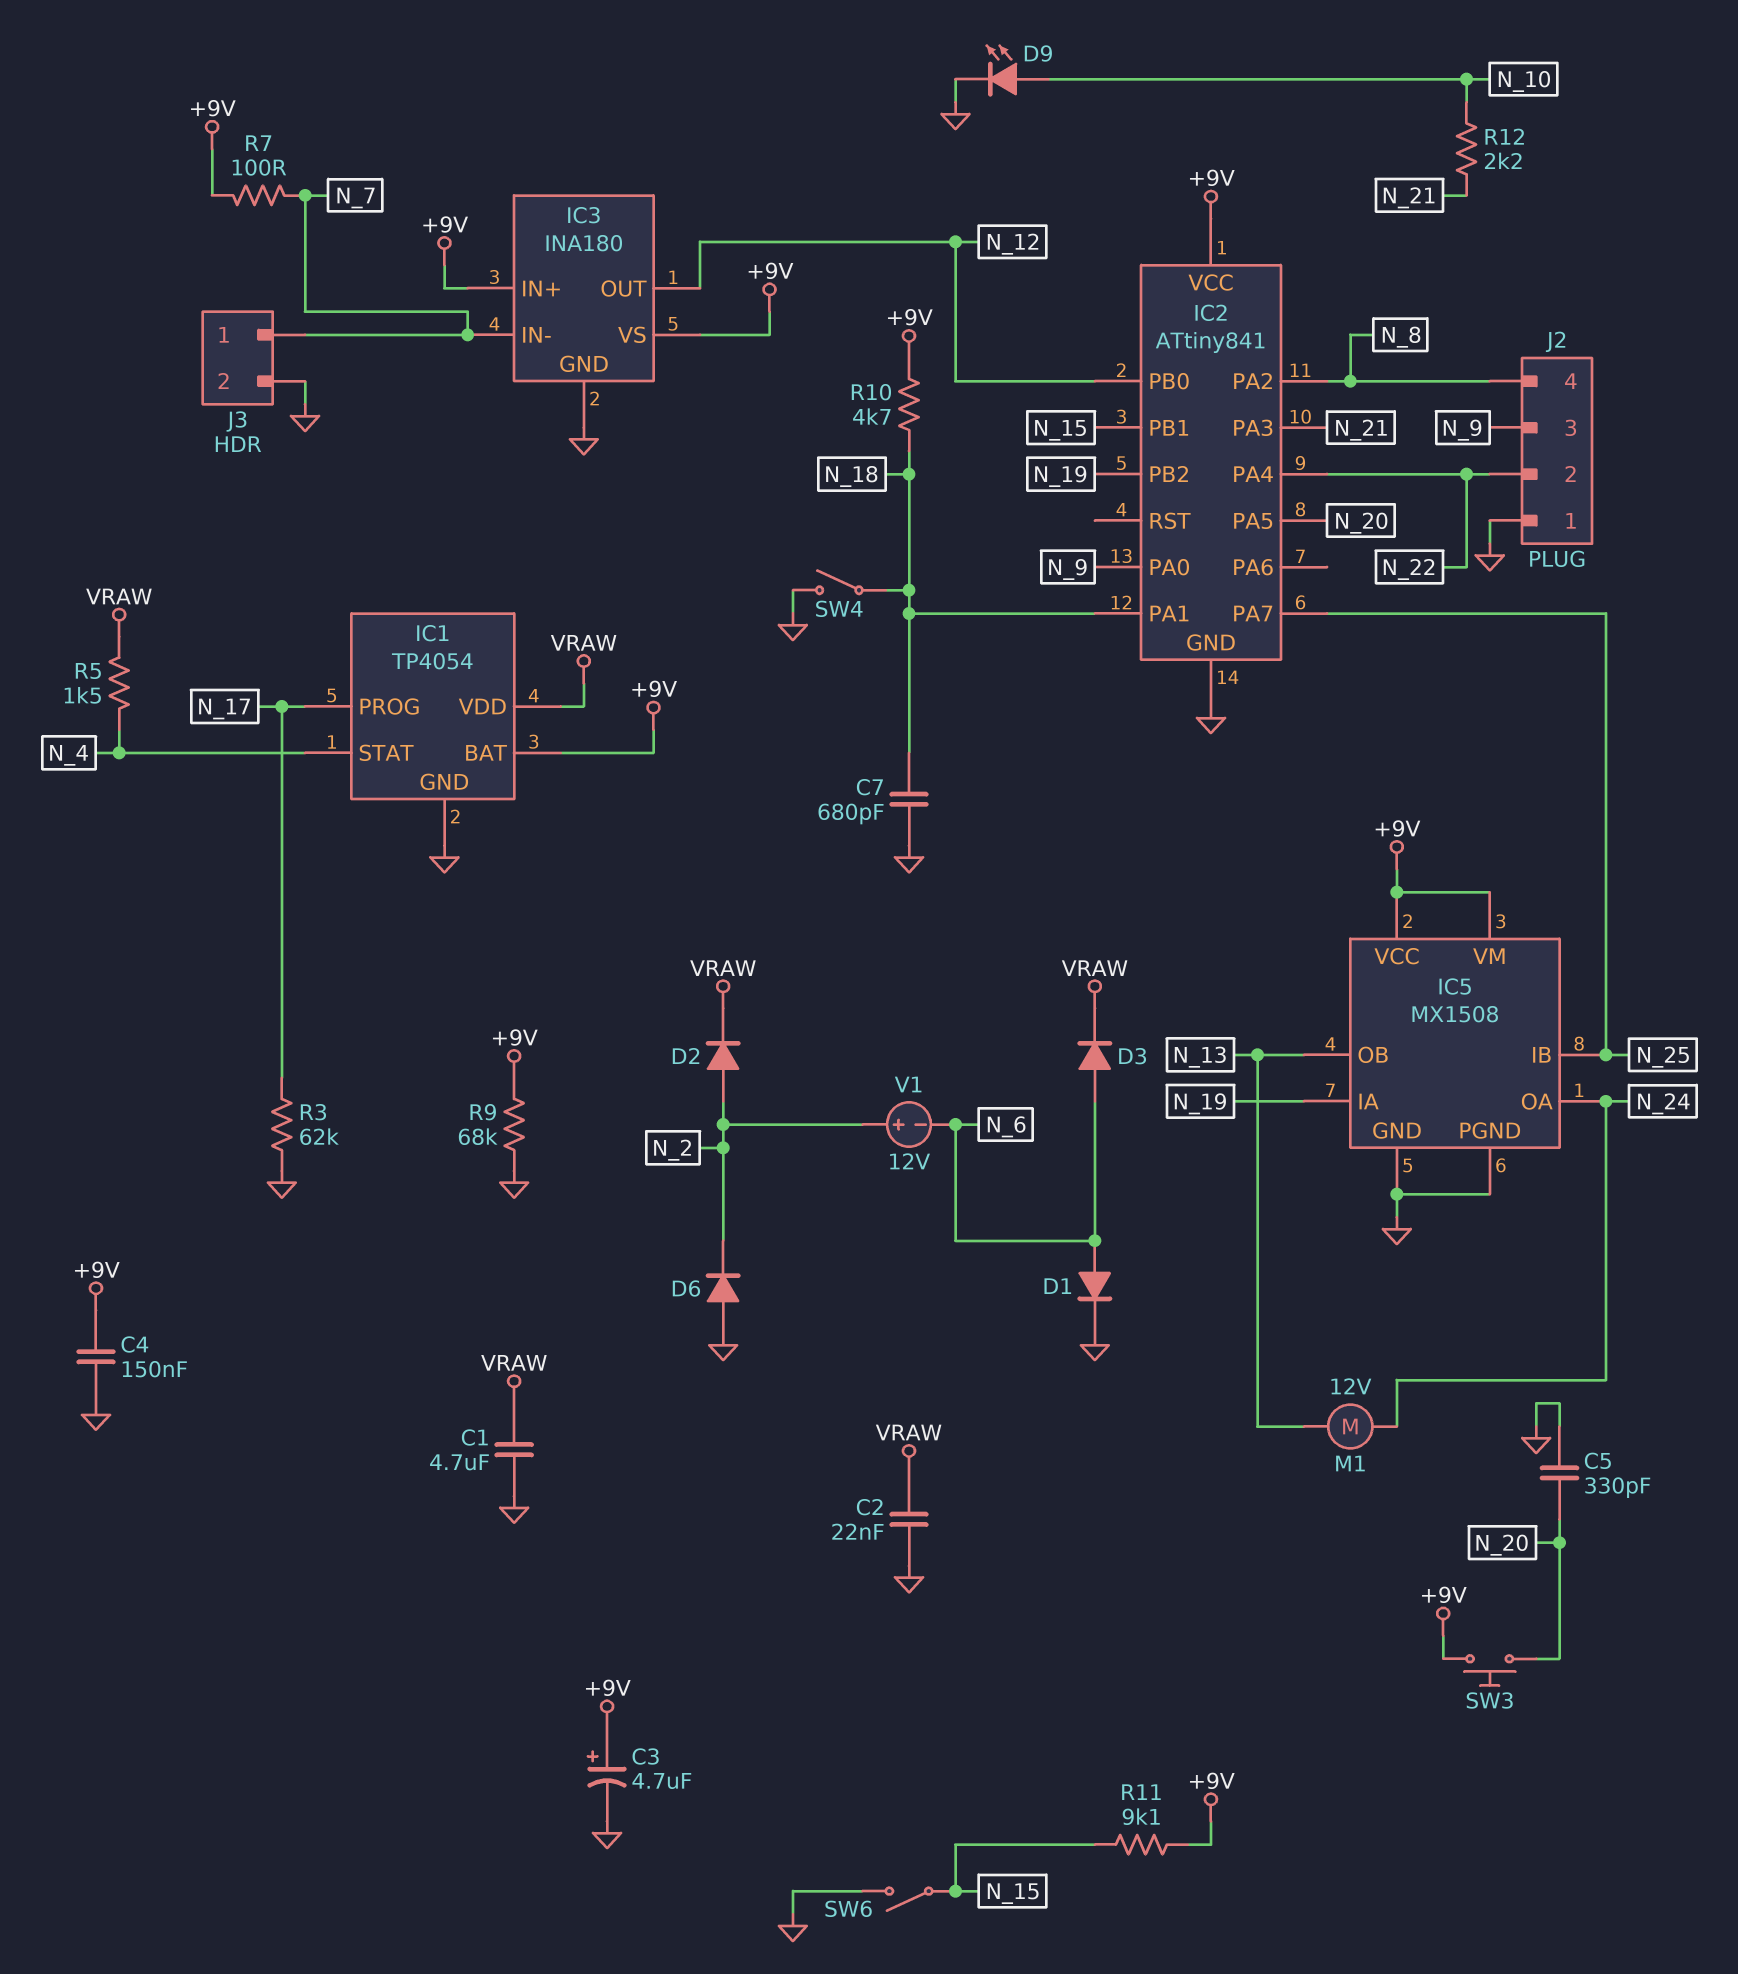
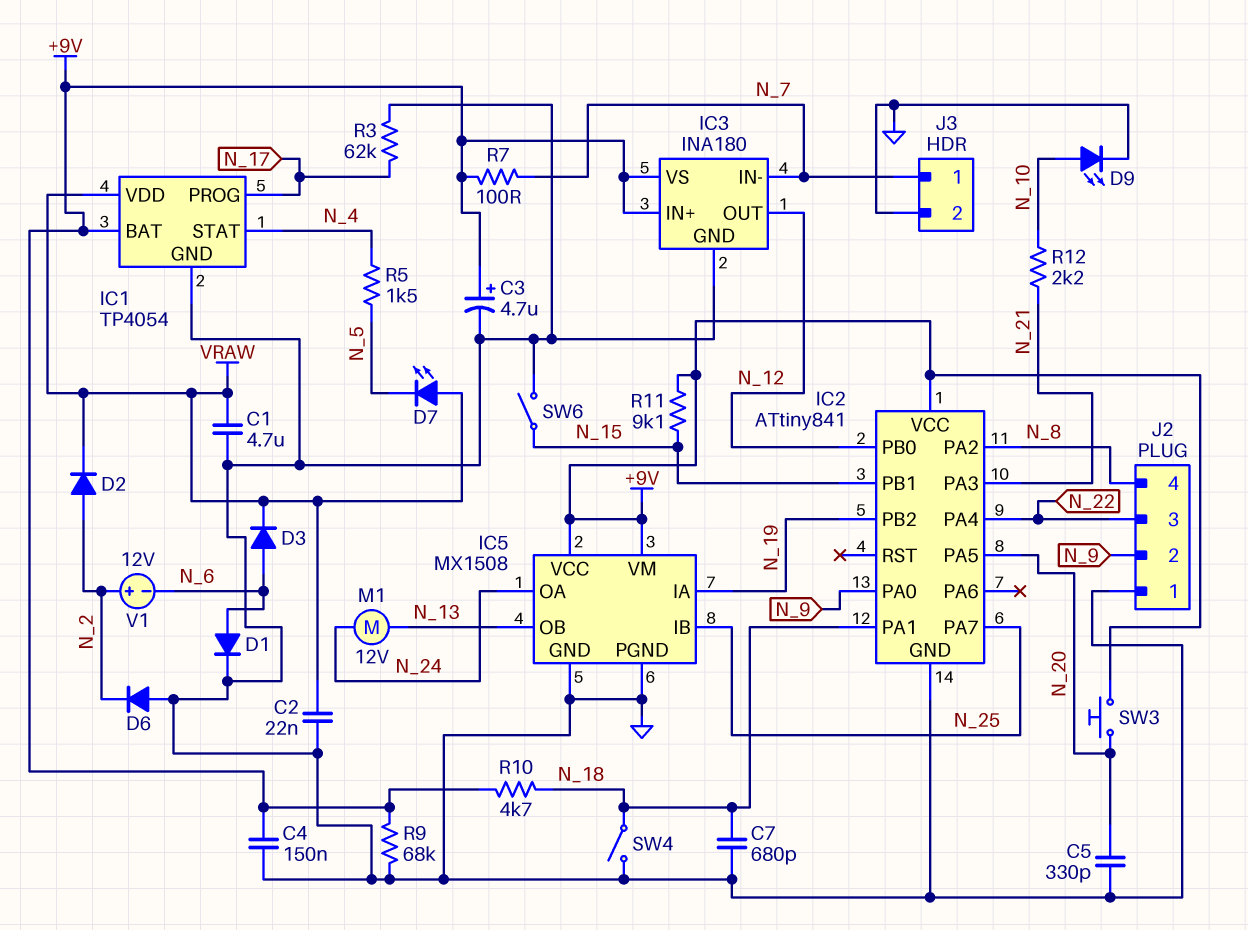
D7: none -> LED (A VRAW, K N_5)
J2 pin 2: N_22 -> N_9
J2 pin 3: N_9 -> N_22
R5: 1.5k (N_4, VRAW) -> 1.5k (N_4, N_5)

